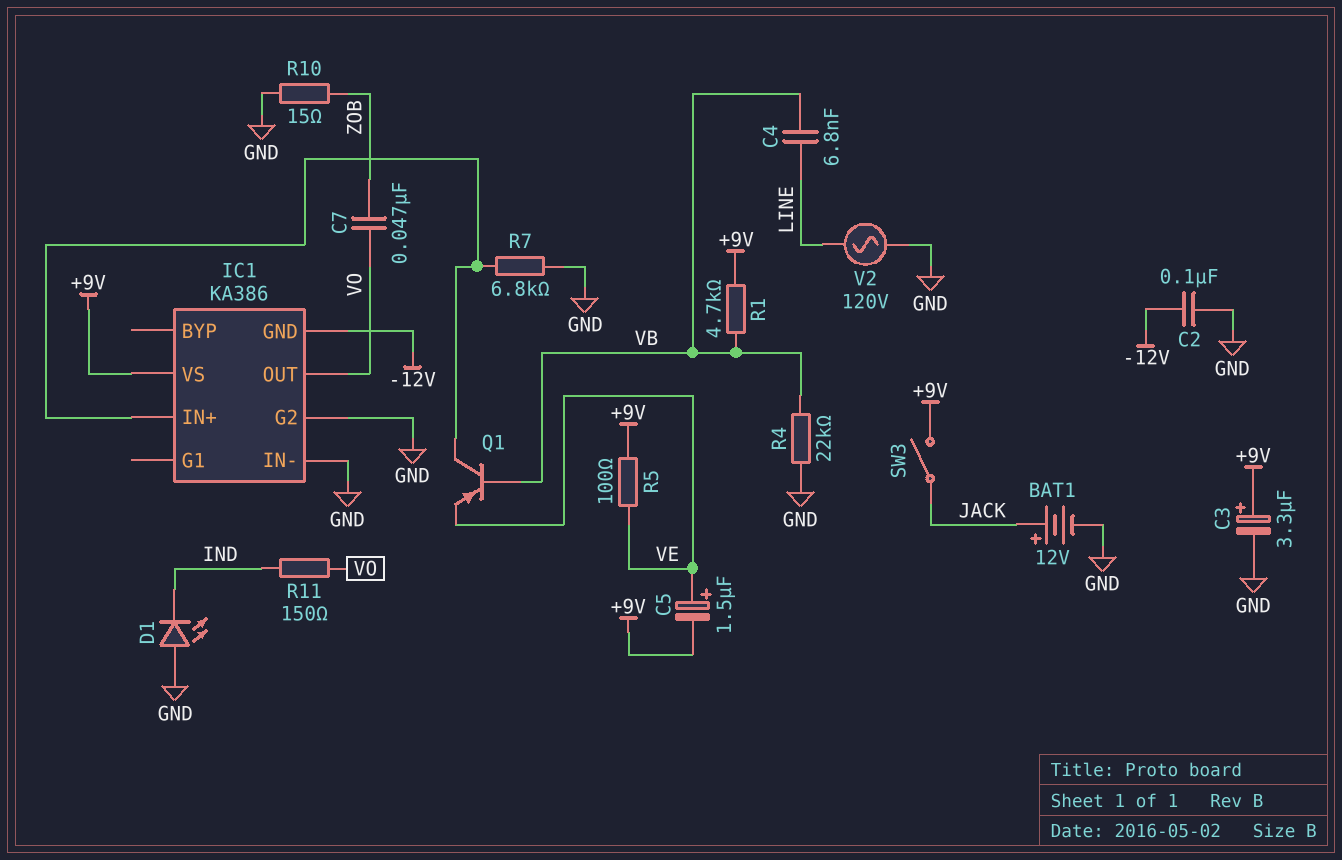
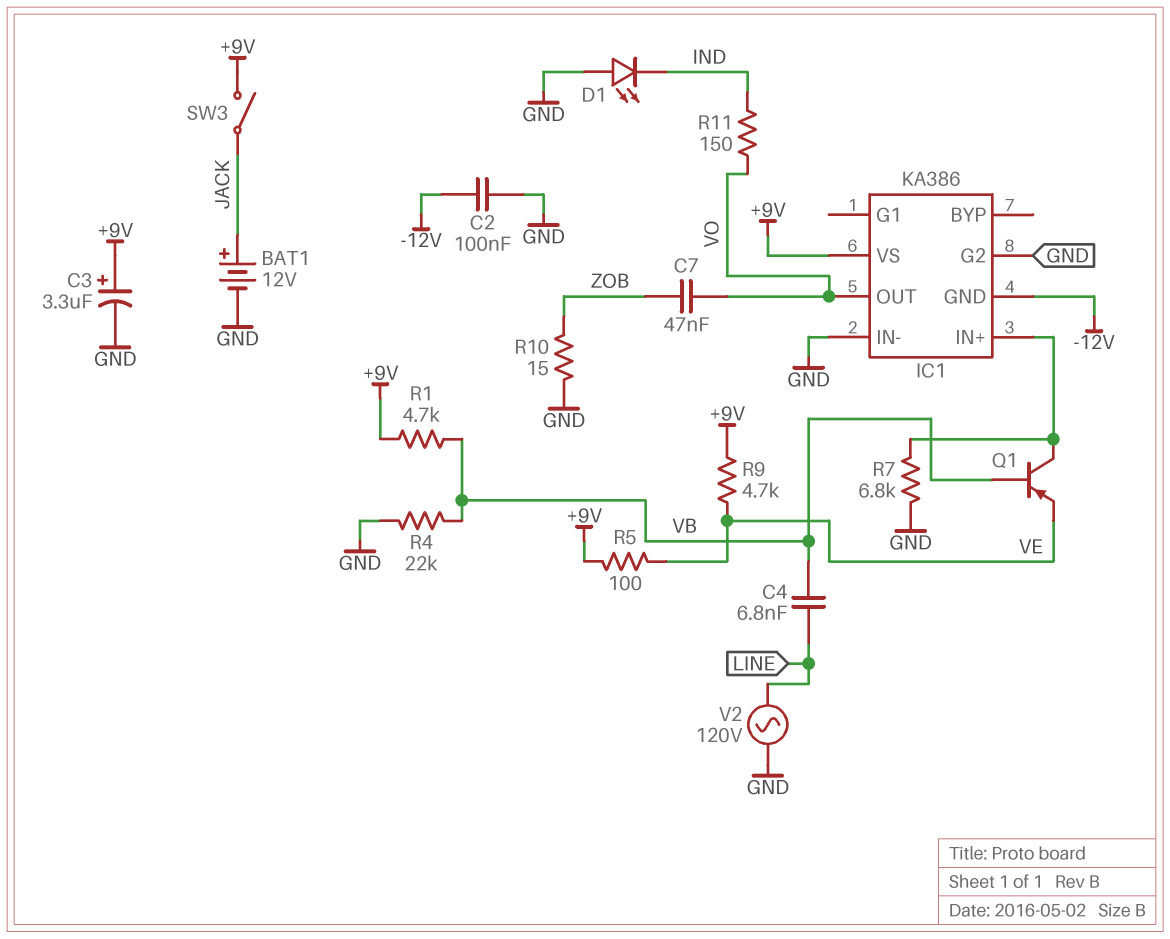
C5: 1.5uF (plus VE, minus +9V) -> none
R9: none -> 4.7k (+9V, VE)

